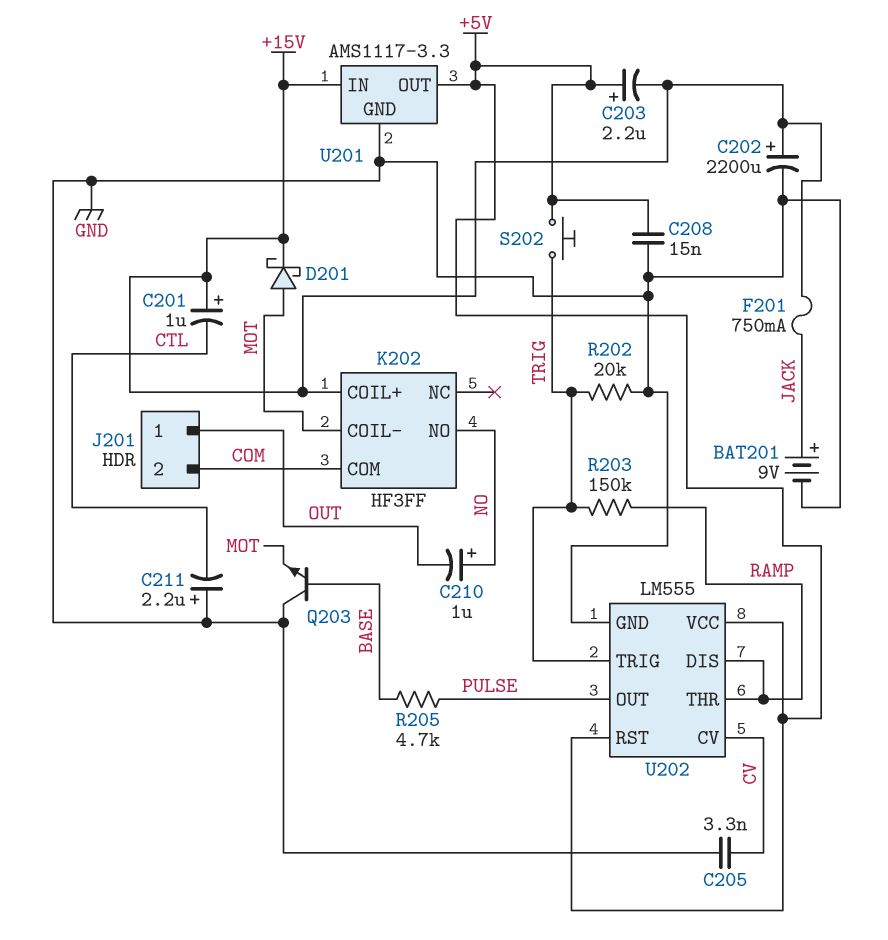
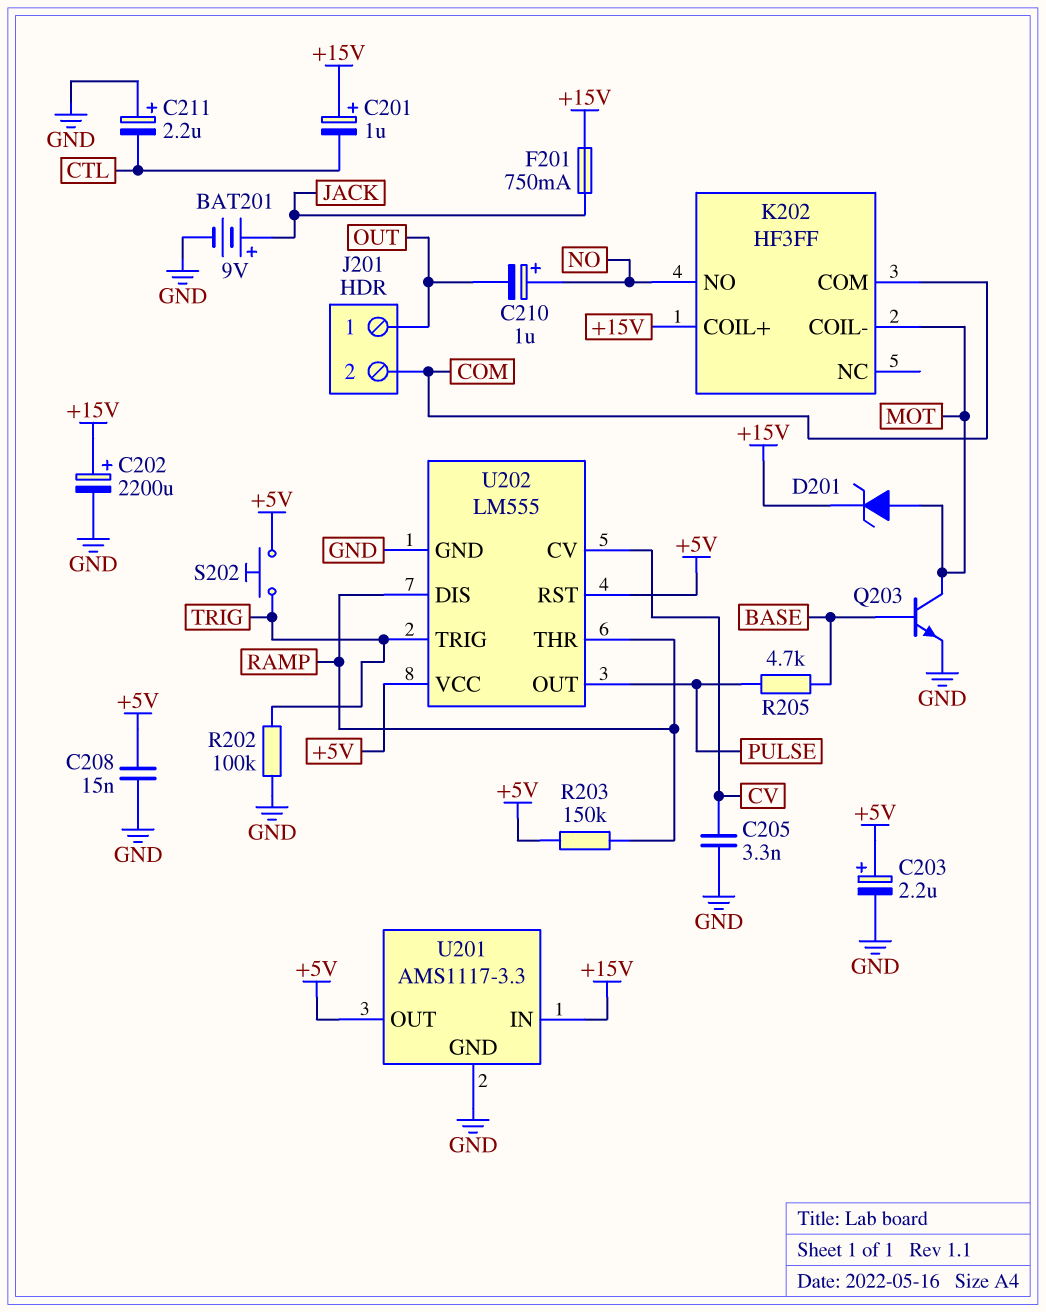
C203: 2.2uF (plus +5V, minus +15V) -> 2.2uF (plus +5V, minus GND)
D201: schottky (A MOT, K +15V) -> zener (A MOT, K +15V)
Q203: NPN (B BASE, C GND, E MOT) -> NPN (B BASE, C MOT, E GND)
R202: 20k (GND, TRIG) -> 100k (GND, TRIG)
R203: 150k (RAMP, TRIG) -> 150k (+5V, RAMP)

